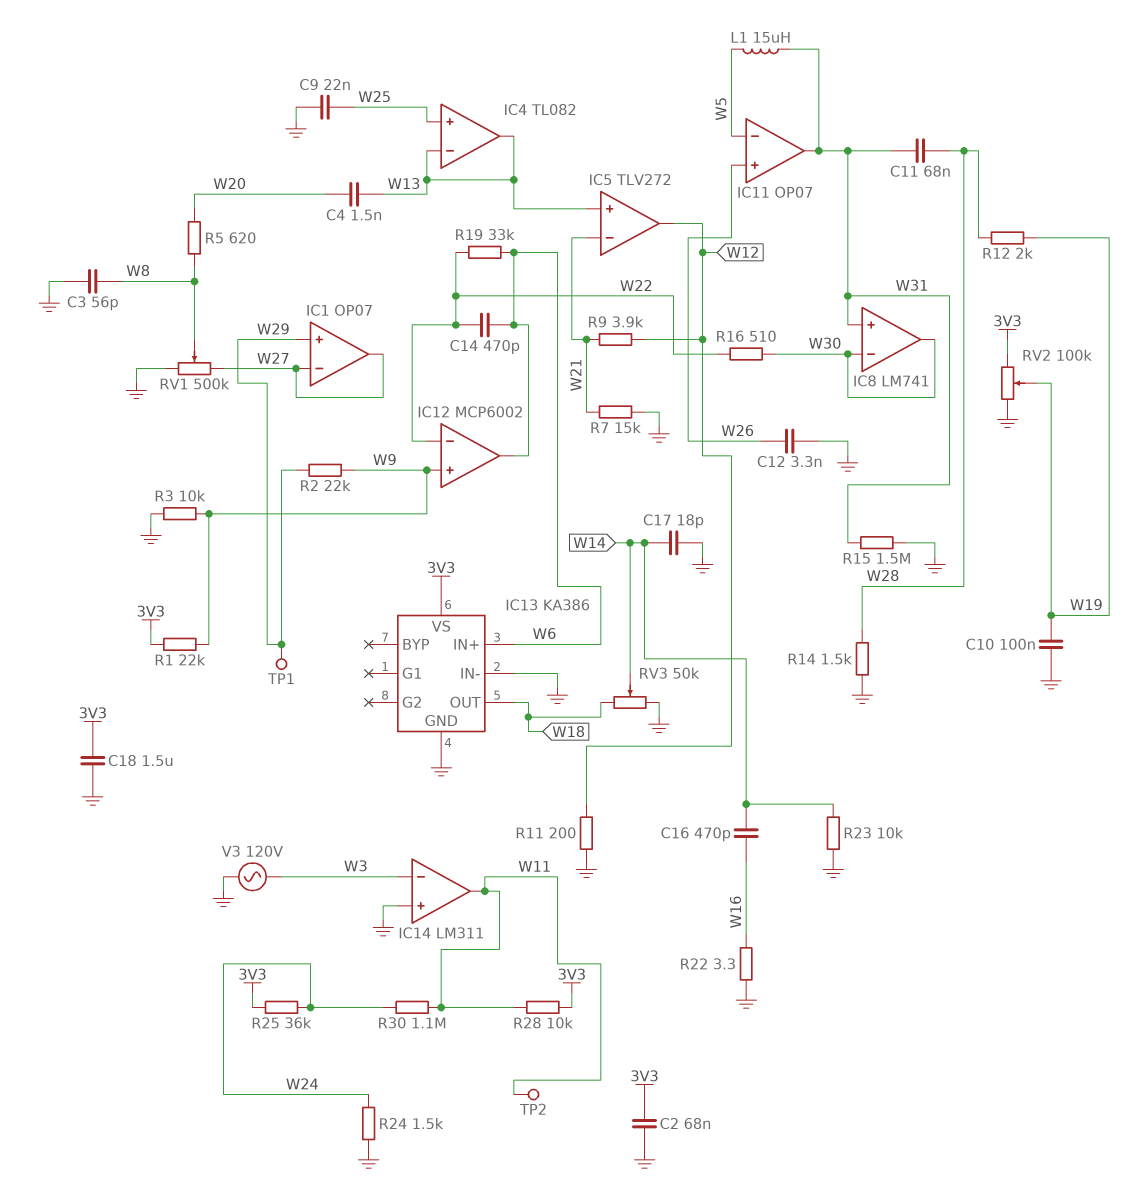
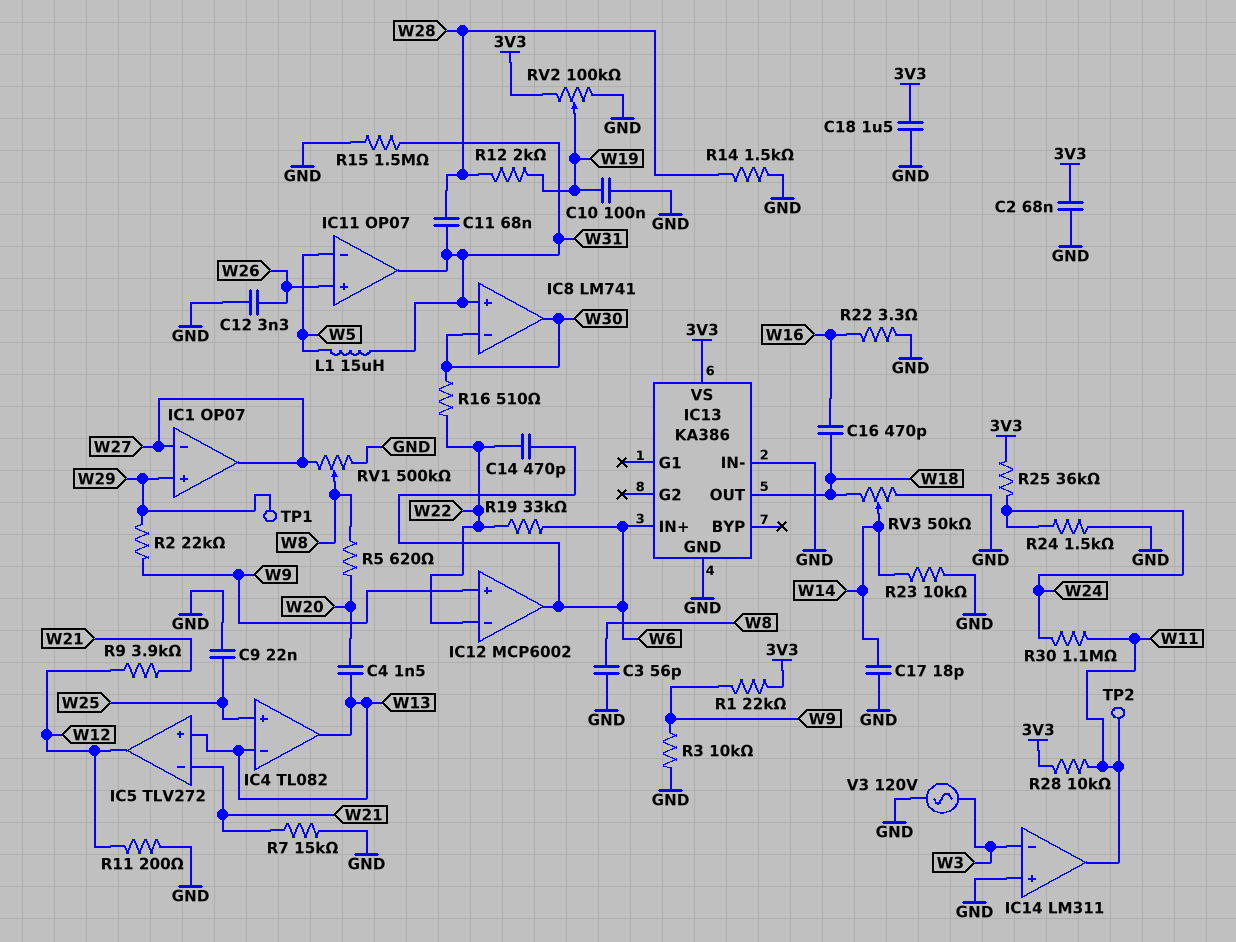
C16: 470pF (W14, W16) -> 470pF (W16, W18)

